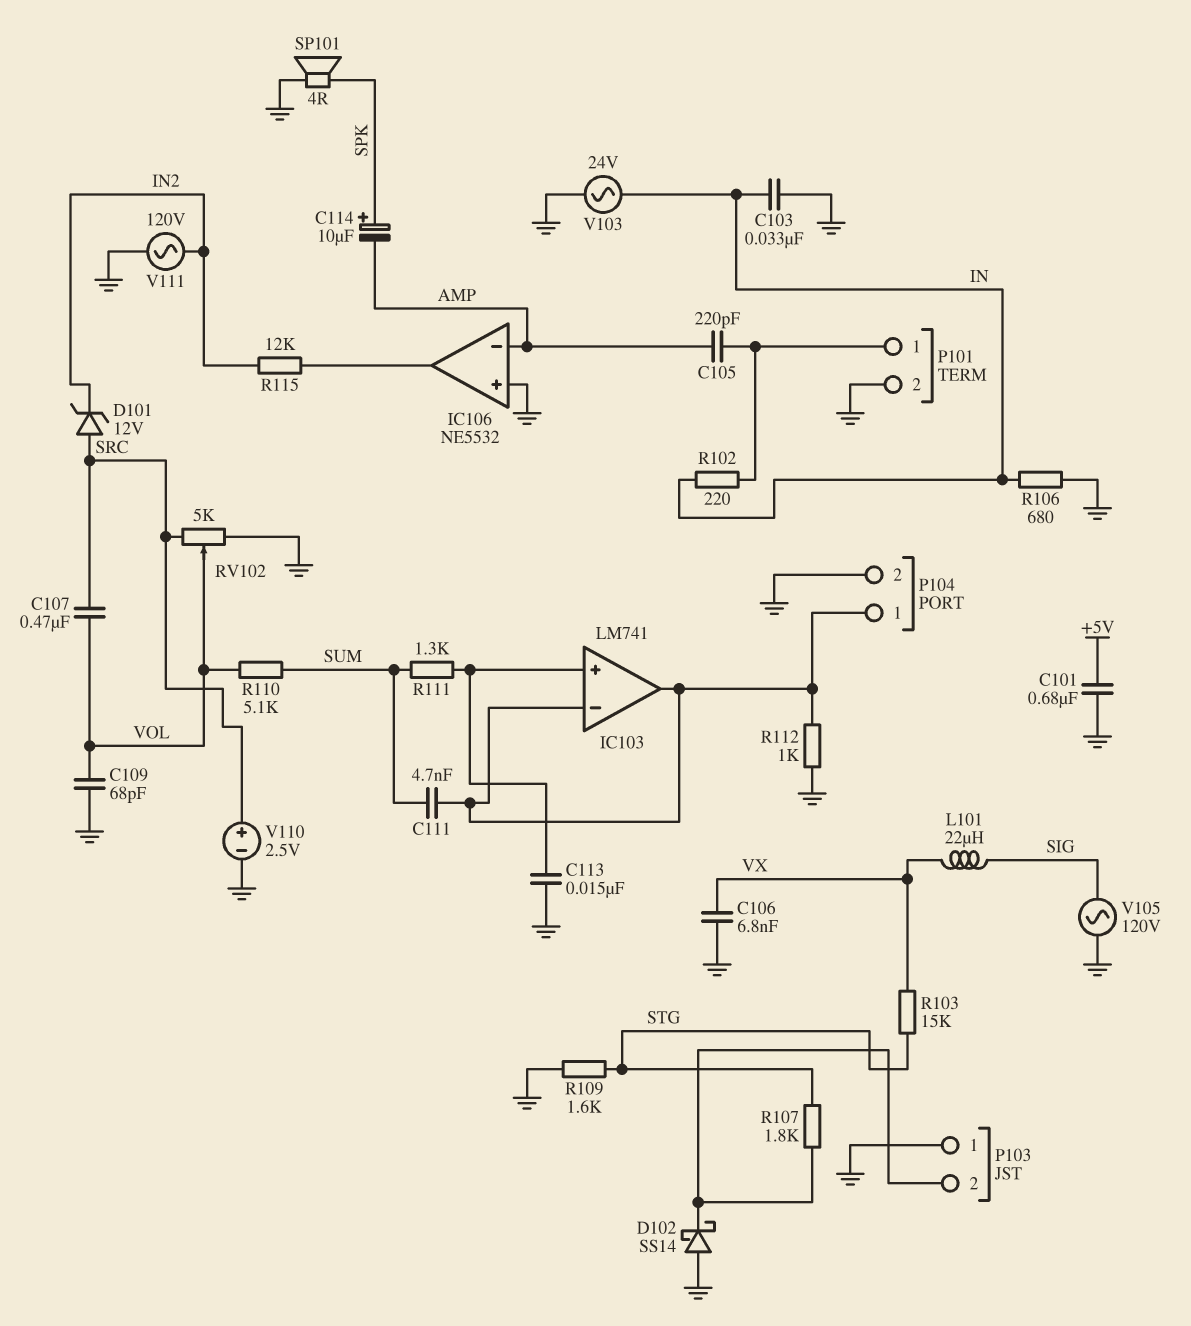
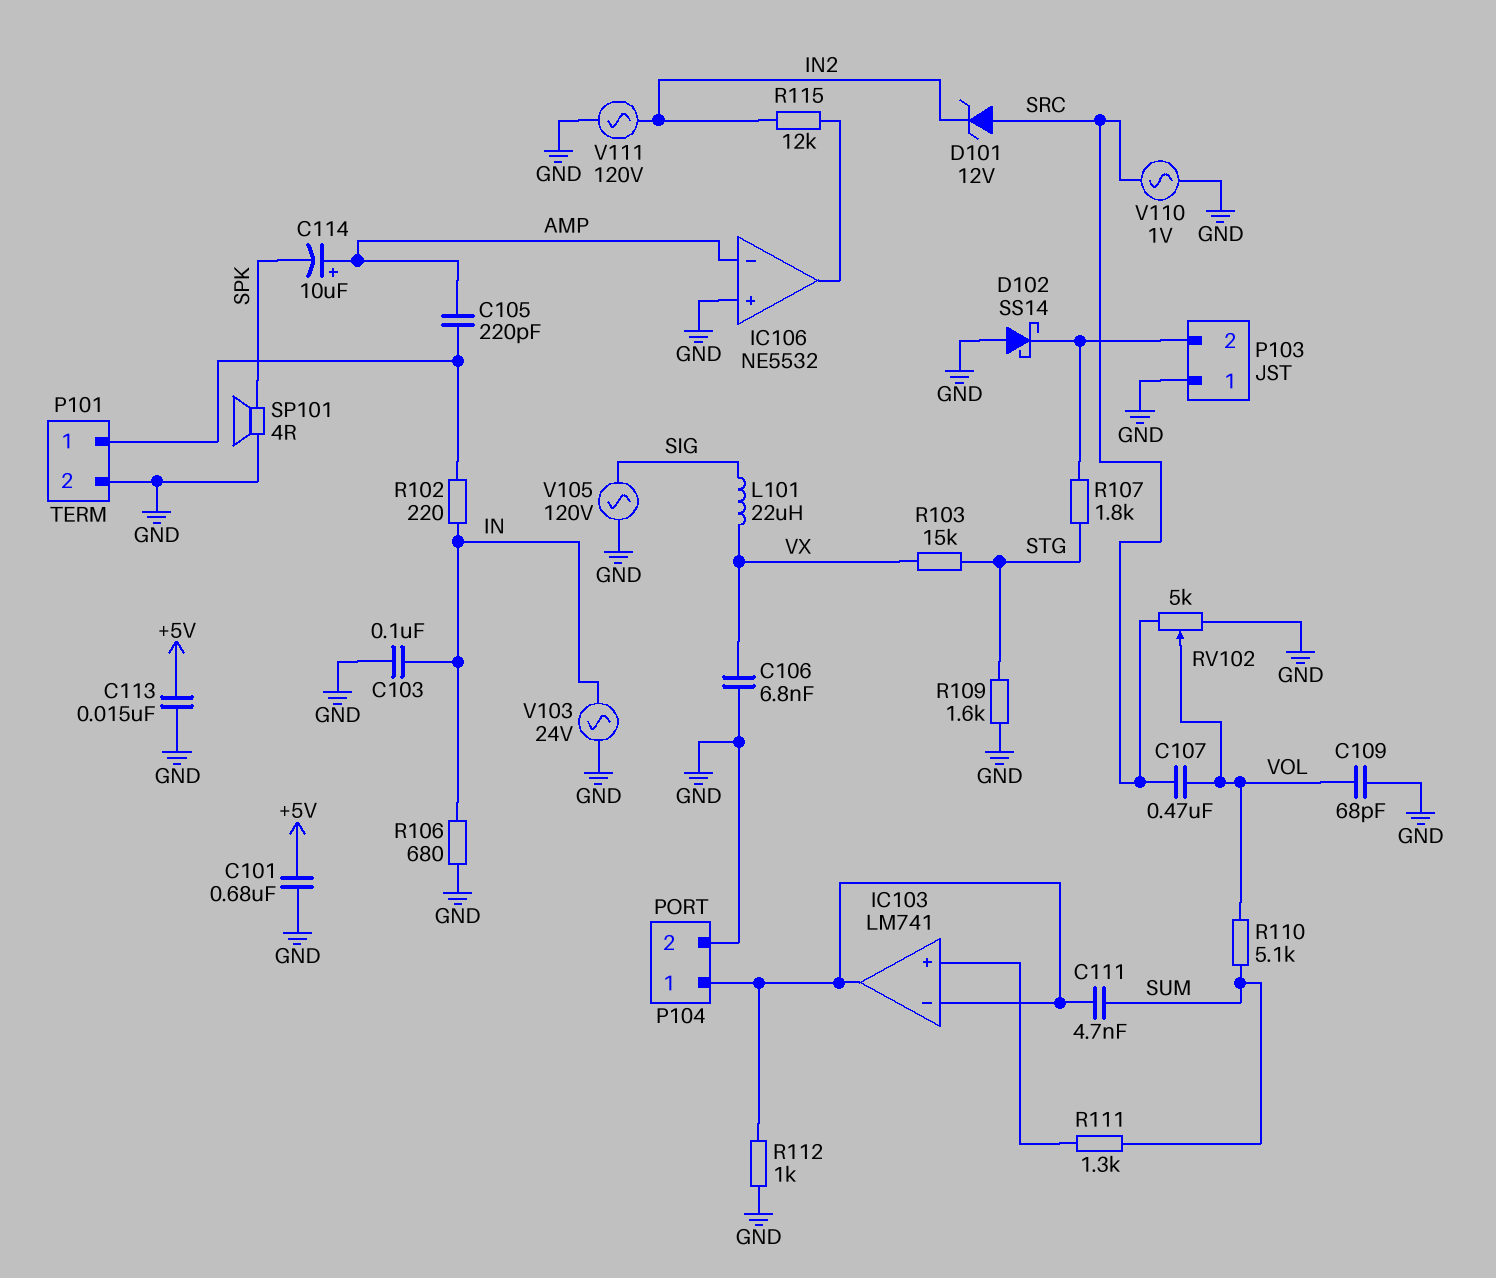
C103: 33nF (GND, IN) -> 100nF (GND, IN)
C113: 15nF (GND, IC103/in+) -> 15nF (+5V, GND)
C114: 10uF (plus SPK, minus AMP) -> 10uF (plus AMP, minus SPK)
V110: 2.5V (plus SRC, minus GND) -> AC 1V (GND, SRC)

